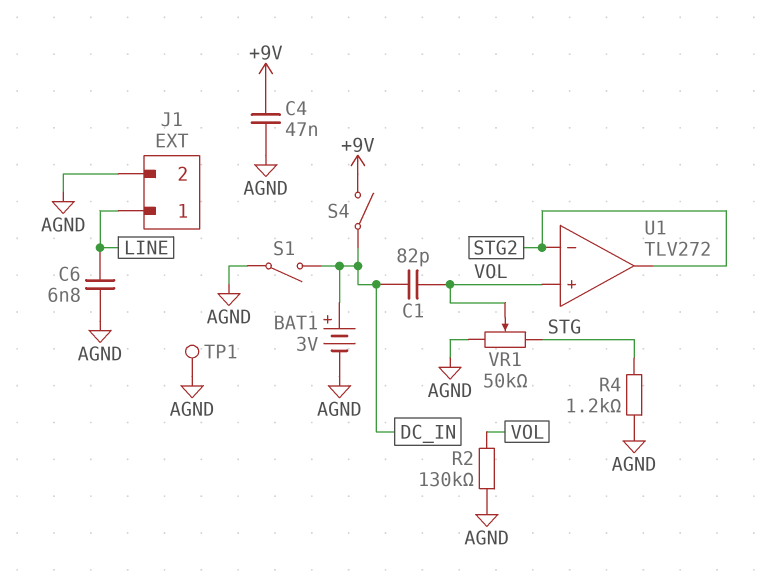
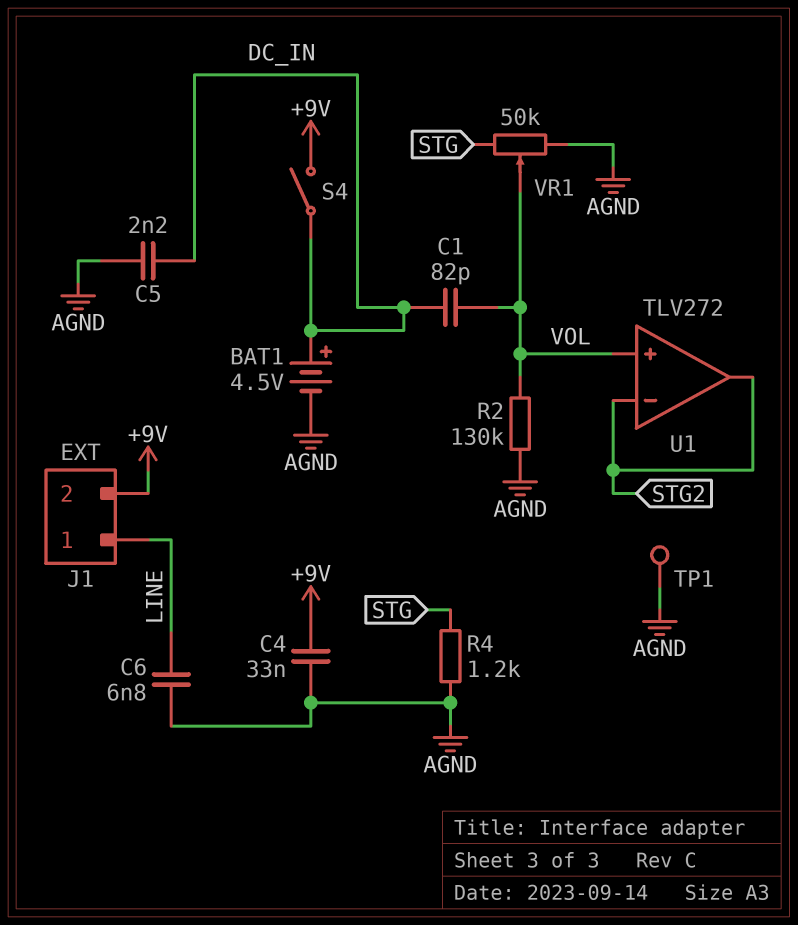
BAT1: 3V (plus DC_IN, minus AGND) -> 4.5V (plus DC_IN, minus AGND)
C4: 47nF (+9V, AGND) -> 33nF (+9V, AGND)
C5: none -> 2.2nF (AGND, DC_IN)
J1 pin 2: AGND -> +9V
S1: switch (AGND, DC_IN) -> none

